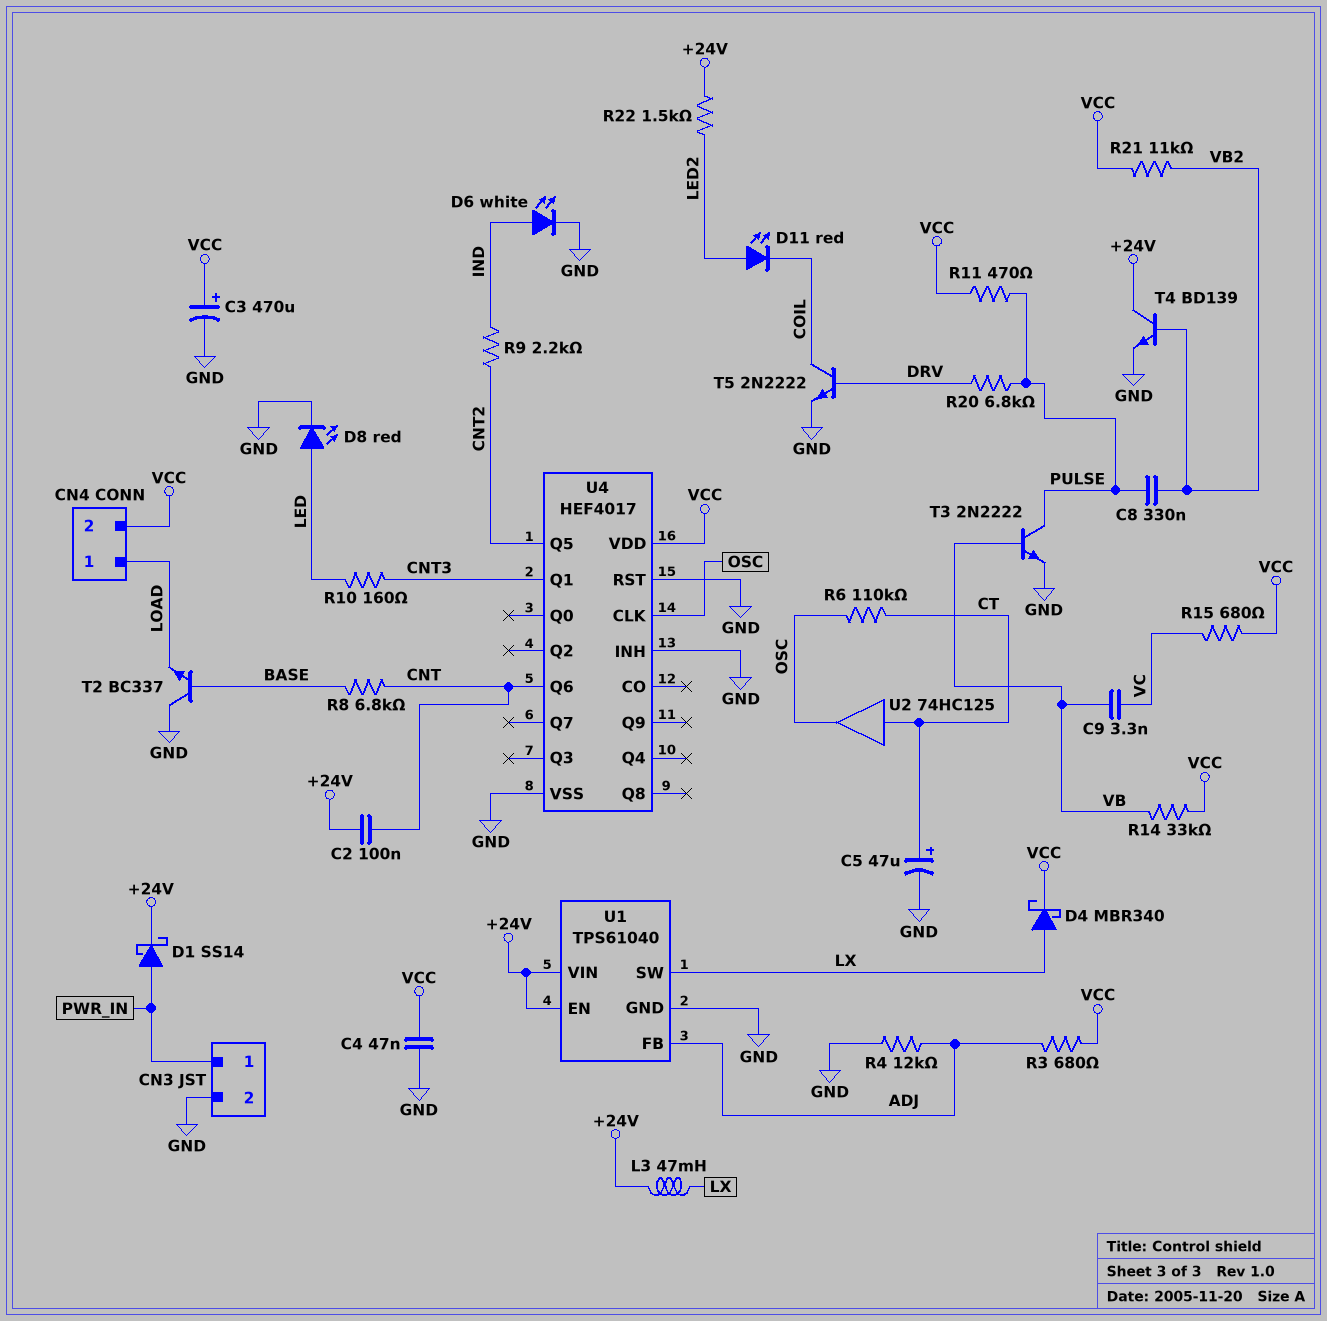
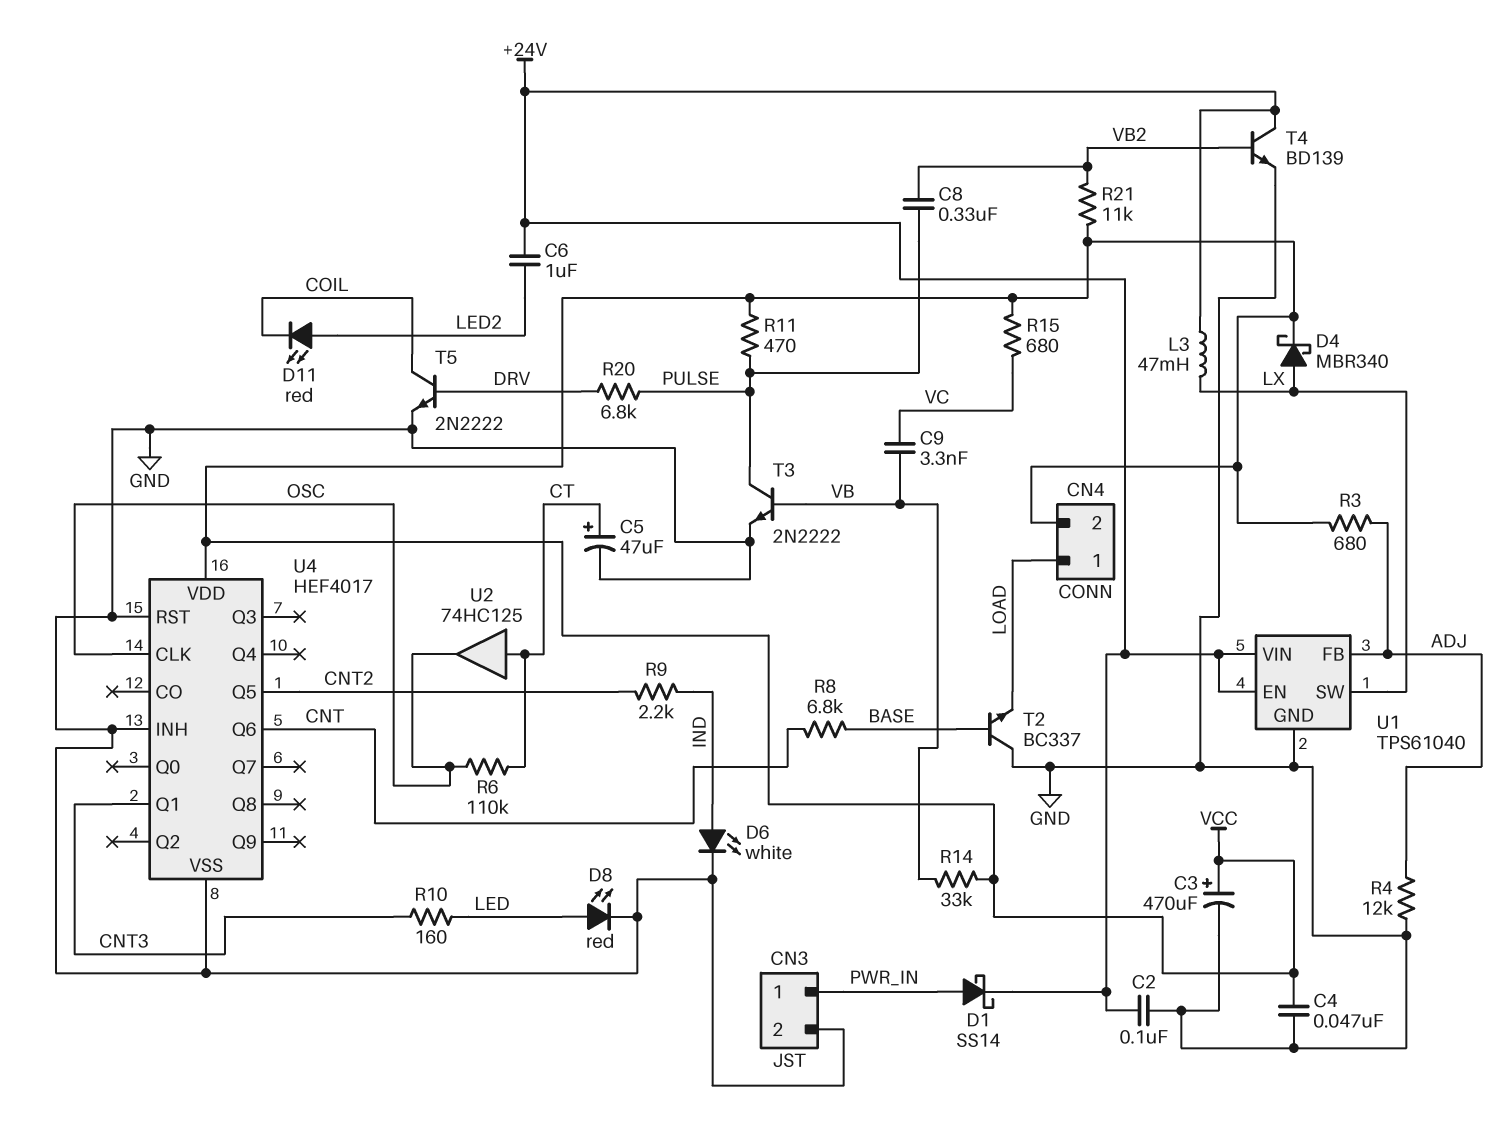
C2: 100nF (+24V, CNT) -> 100nF (+24V, GND)
C6: none -> 1uF (+24V, LED2)
R22: 1.5k (+24V, LED2) -> none

